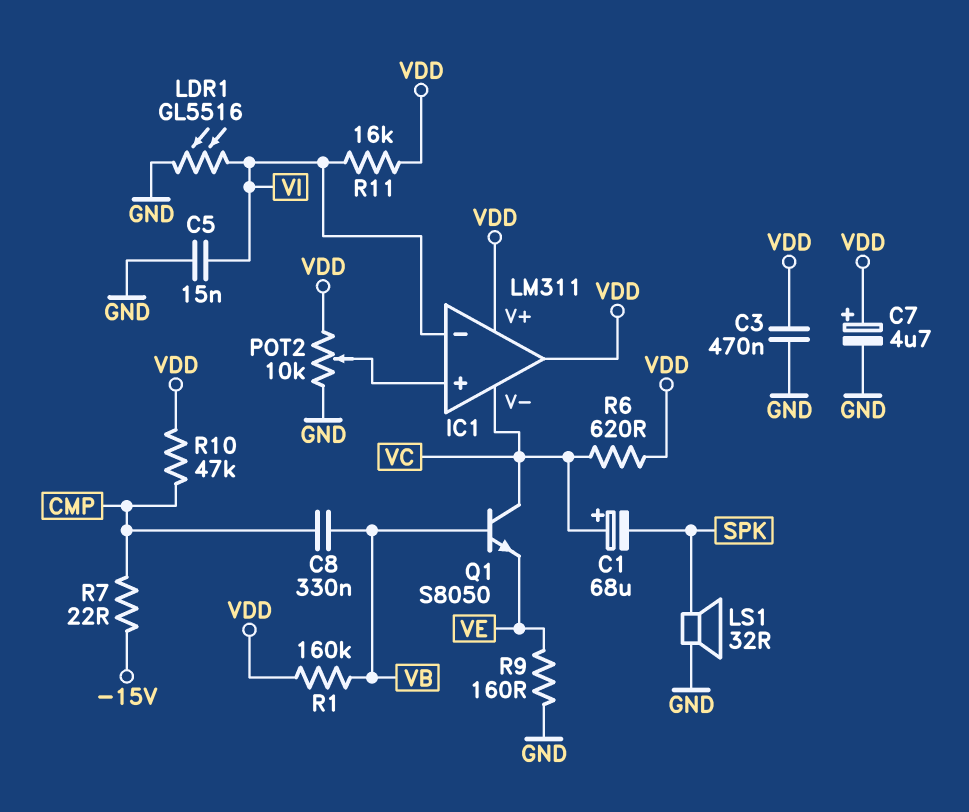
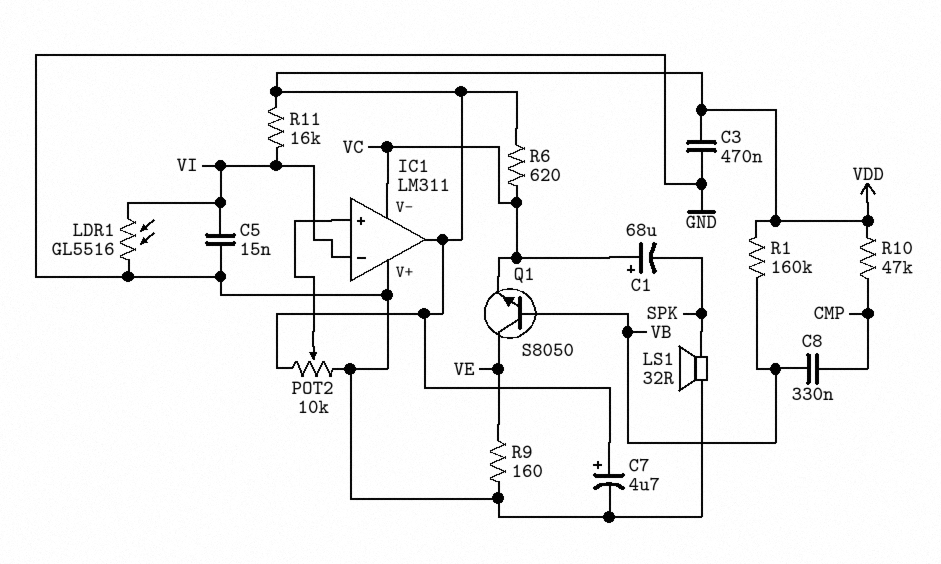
IC1 pin V+: VDD -> GND
Q1: NPN S8050 (B VB, C VC, E VE) -> NPN S8050 (B VB, C VE, E VC)
R7: 22 (-15V, CMP) -> none

